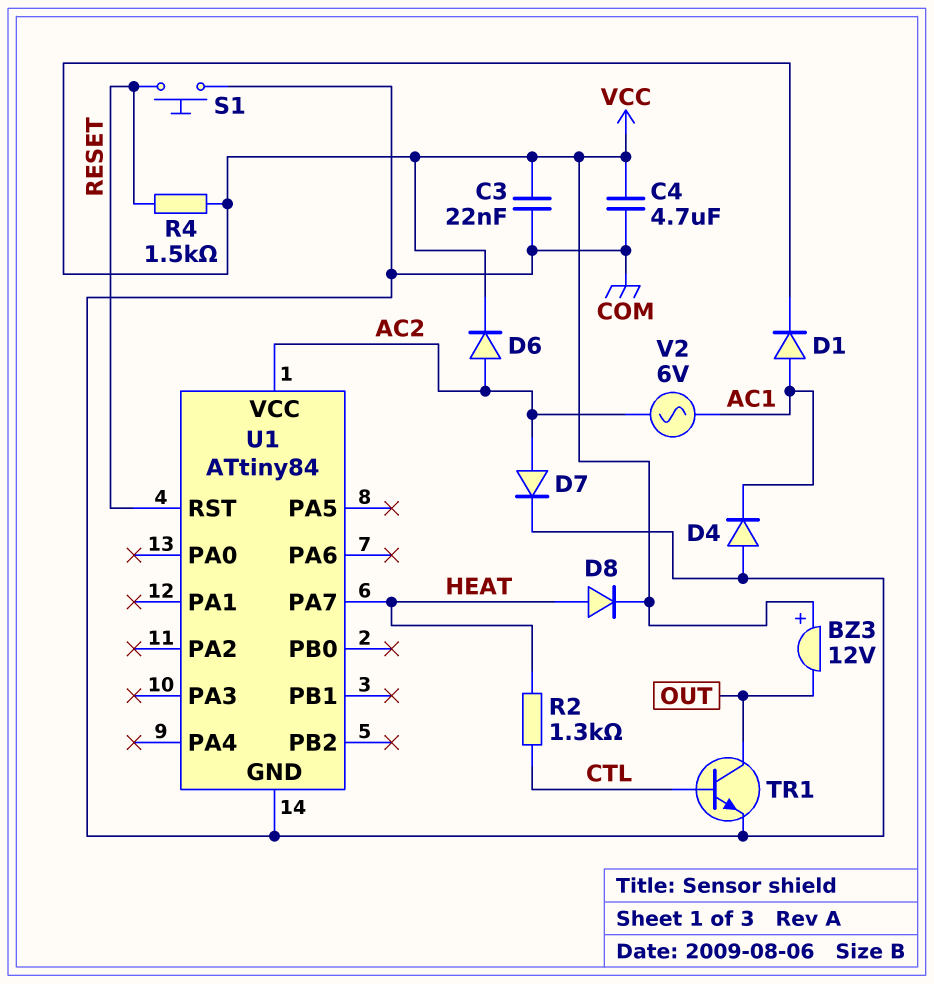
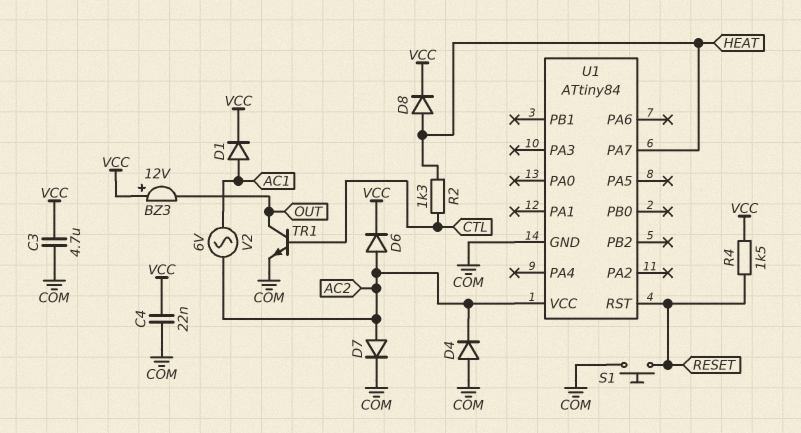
C3: 22nF (COM, VCC) -> 4.7uF (COM, VCC)
C4: 4.7uF (COM, VCC) -> 22nF (COM, VCC)
D4: diode (A COM, K AC1) -> diode (A COM, K AC2)

